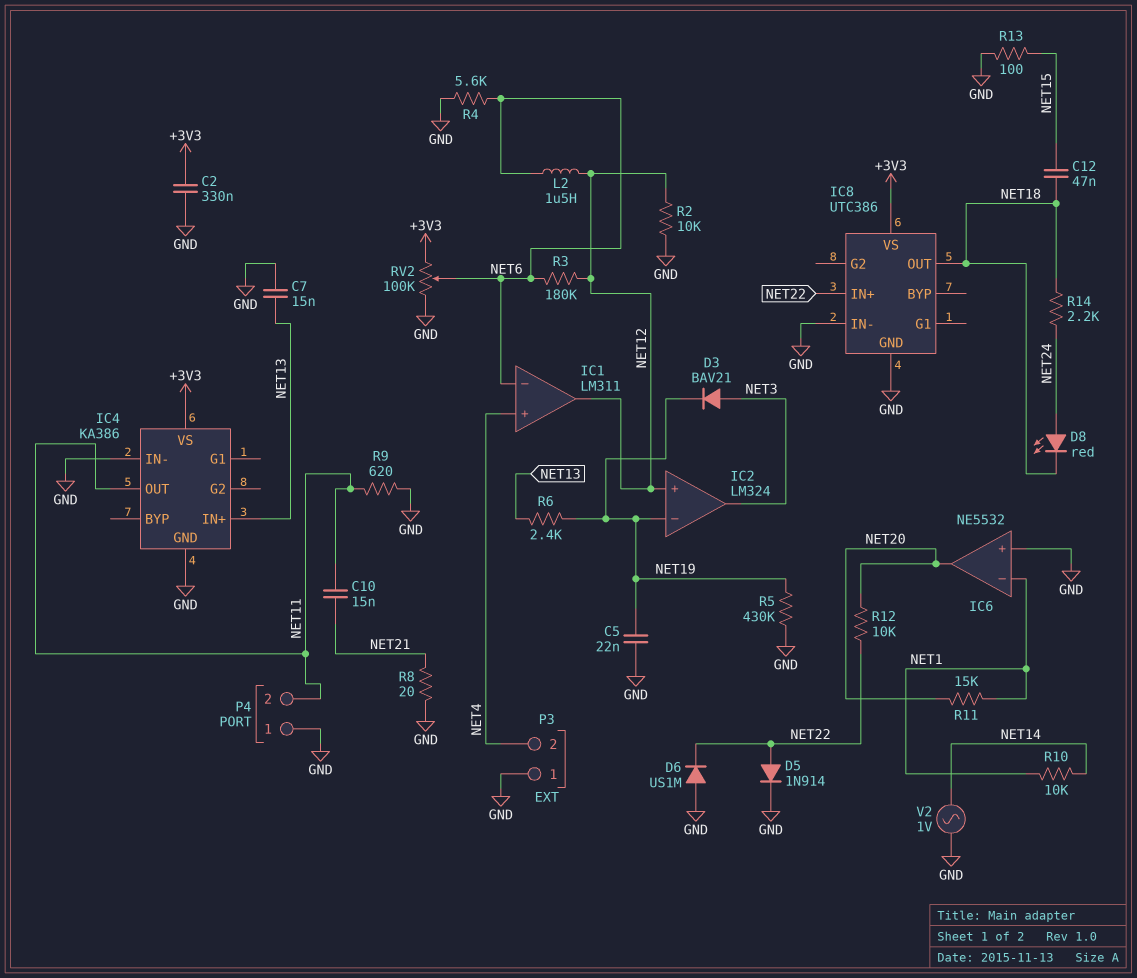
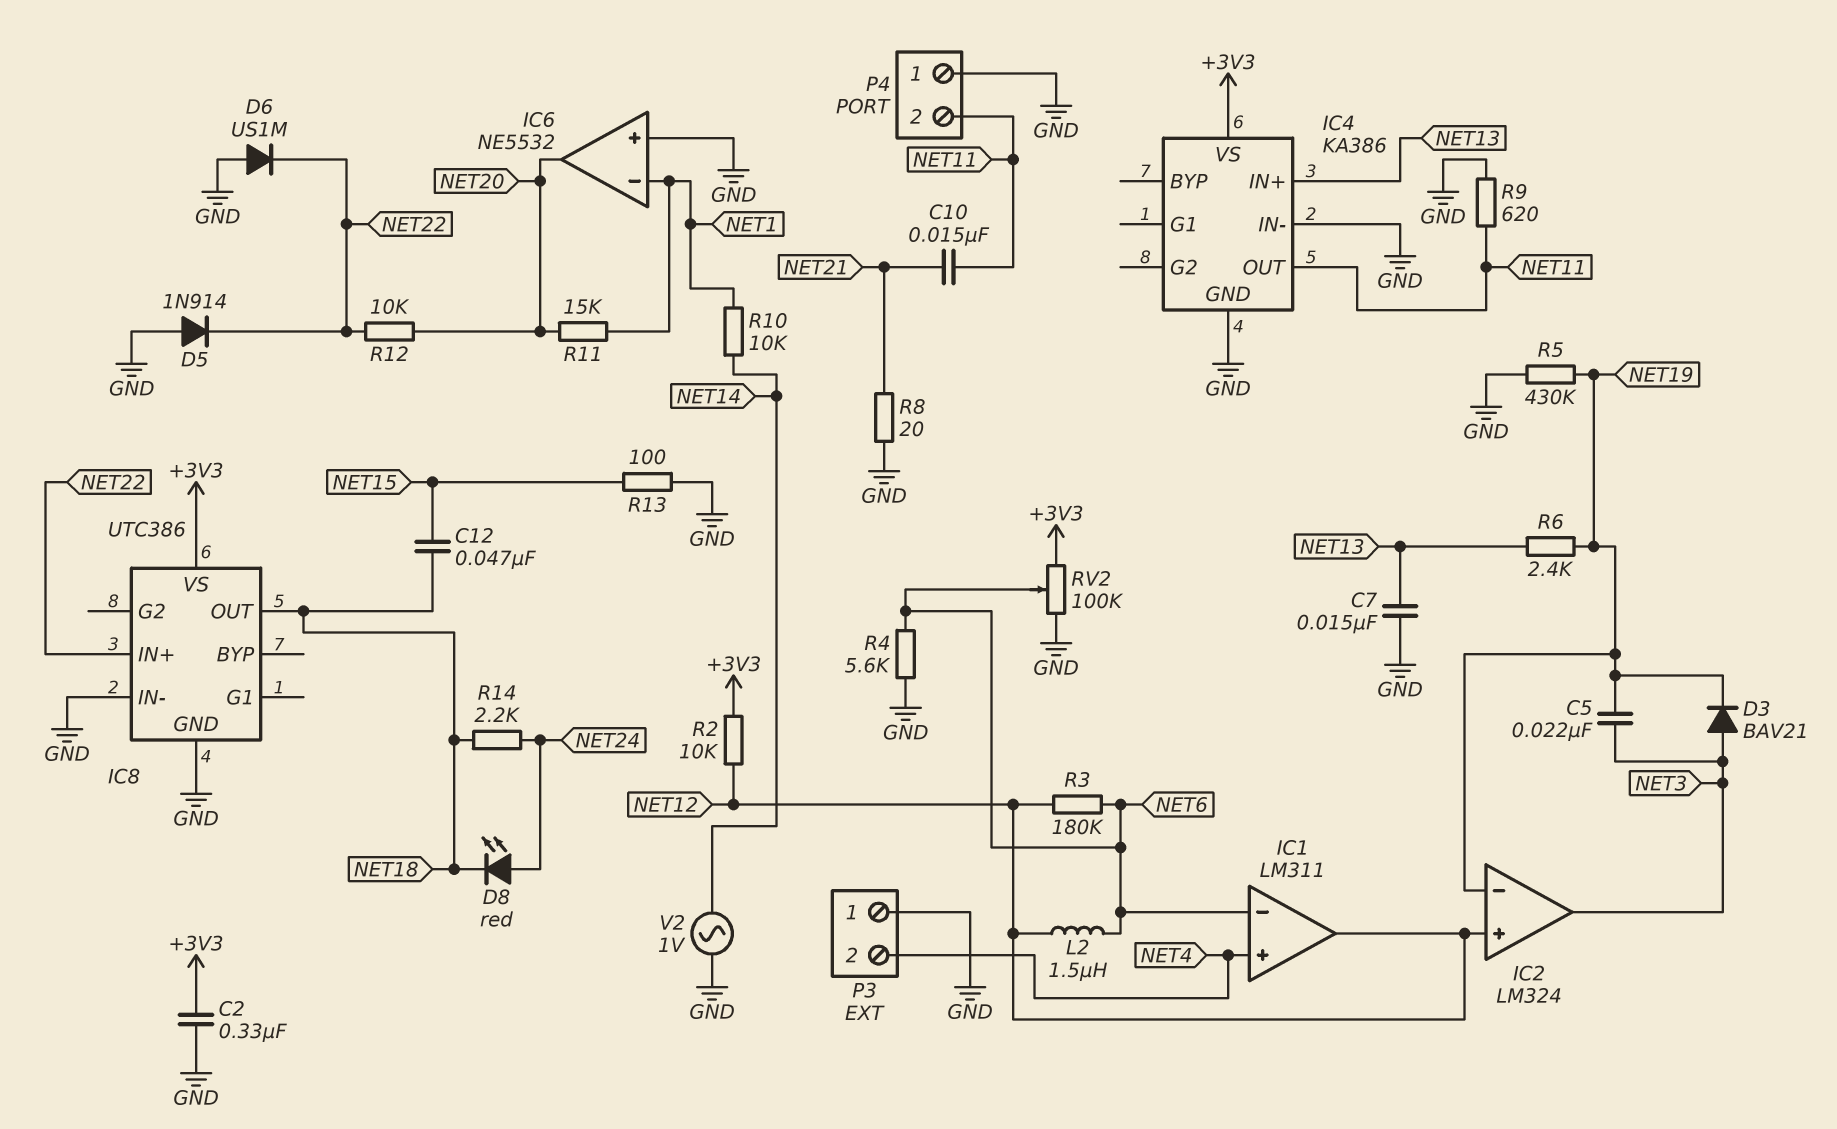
C5: 22nF (GND, NET19) -> 22nF (NET3, NET19)
D5: diode 1N914 (A NET22, K GND) -> diode 1N914 (A GND, K NET22)
R2: 10k (GND, NET12) -> 10k (+3V3, NET12)

